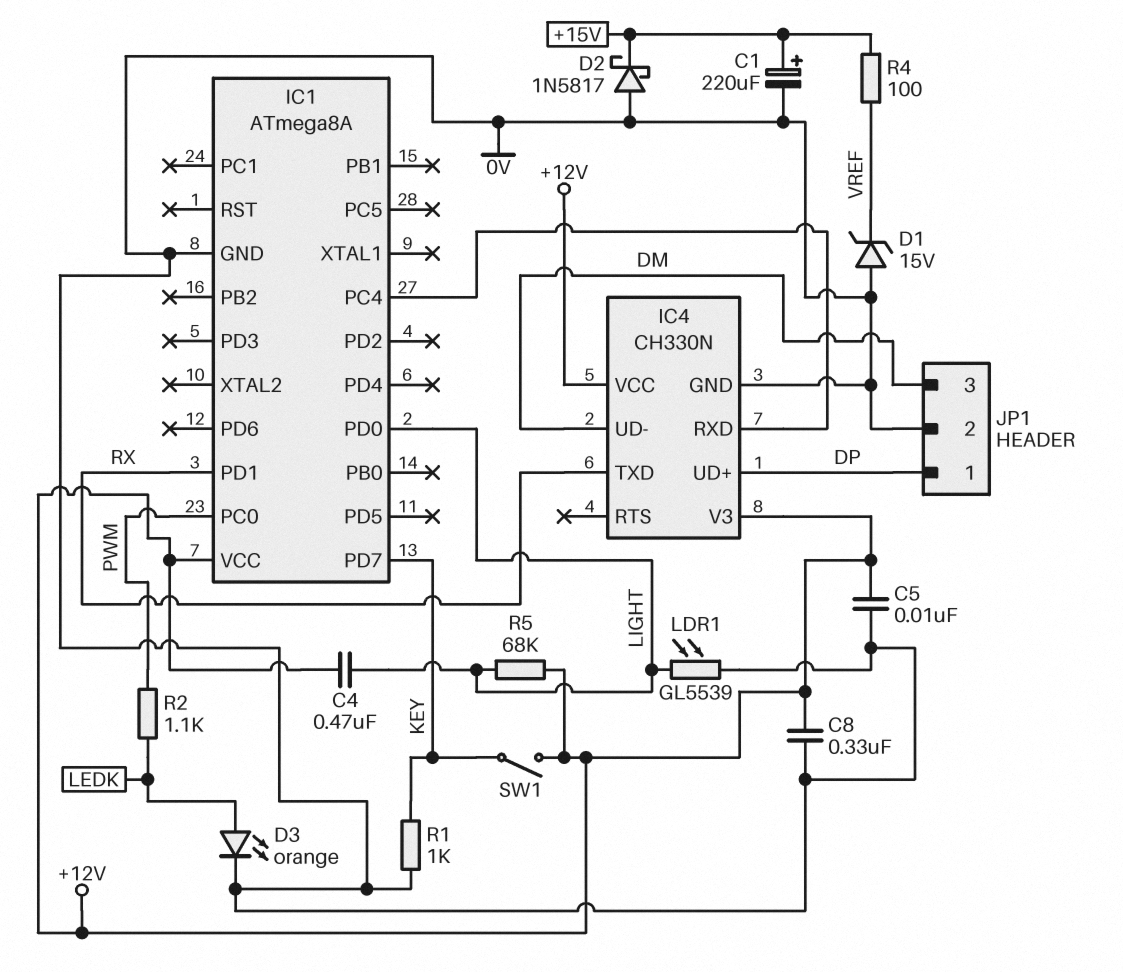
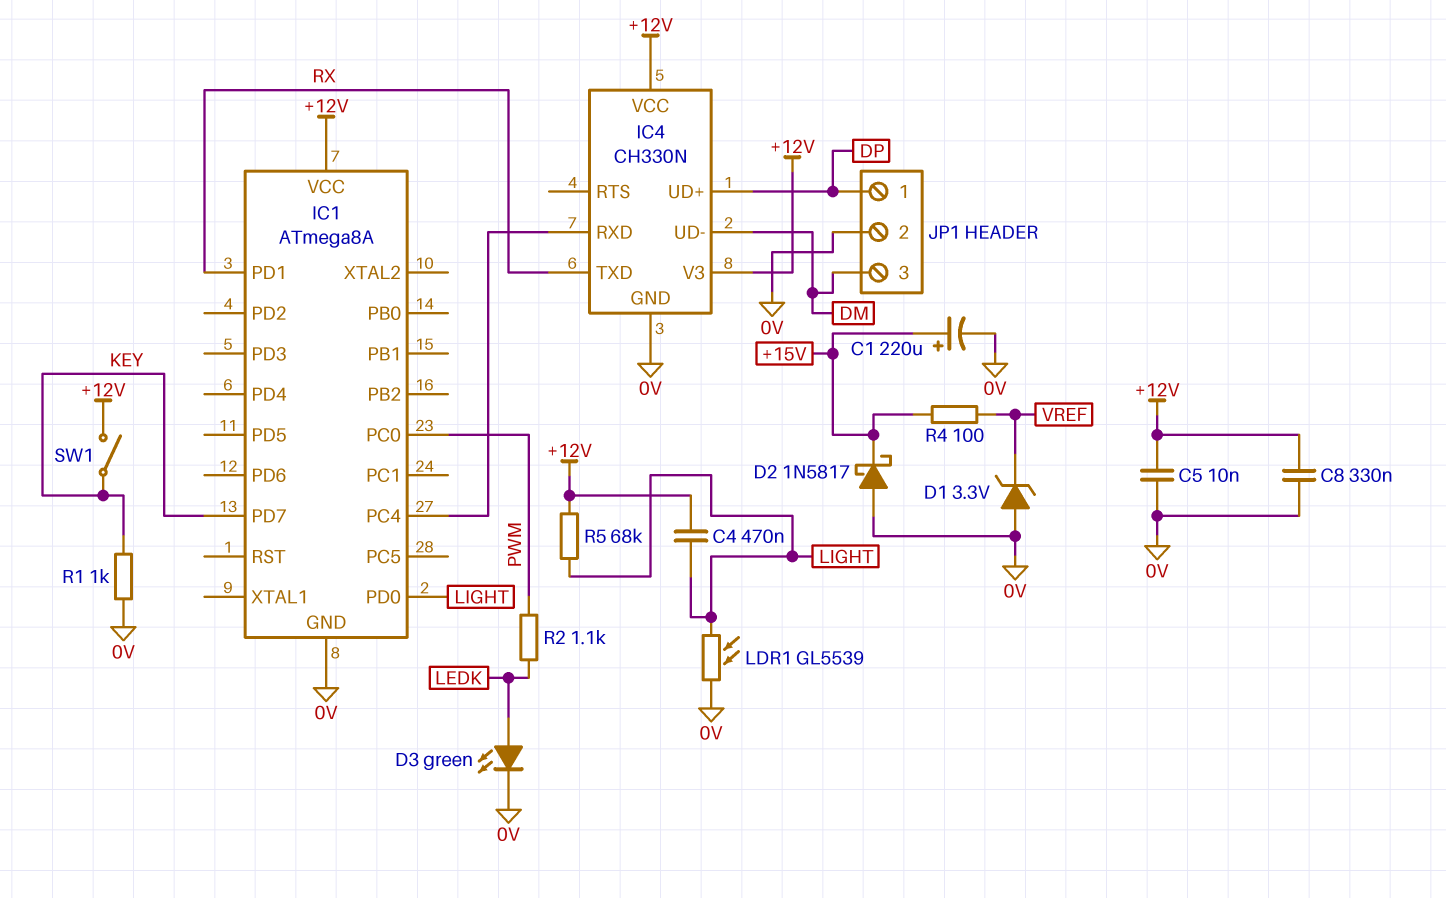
D1: zener 15V (A 0V, K VREF) -> zener 3.3V (A 0V, K VREF)
D3: LED orange (A LEDK, K 0V) -> LED green (A LEDK, K 0V)

